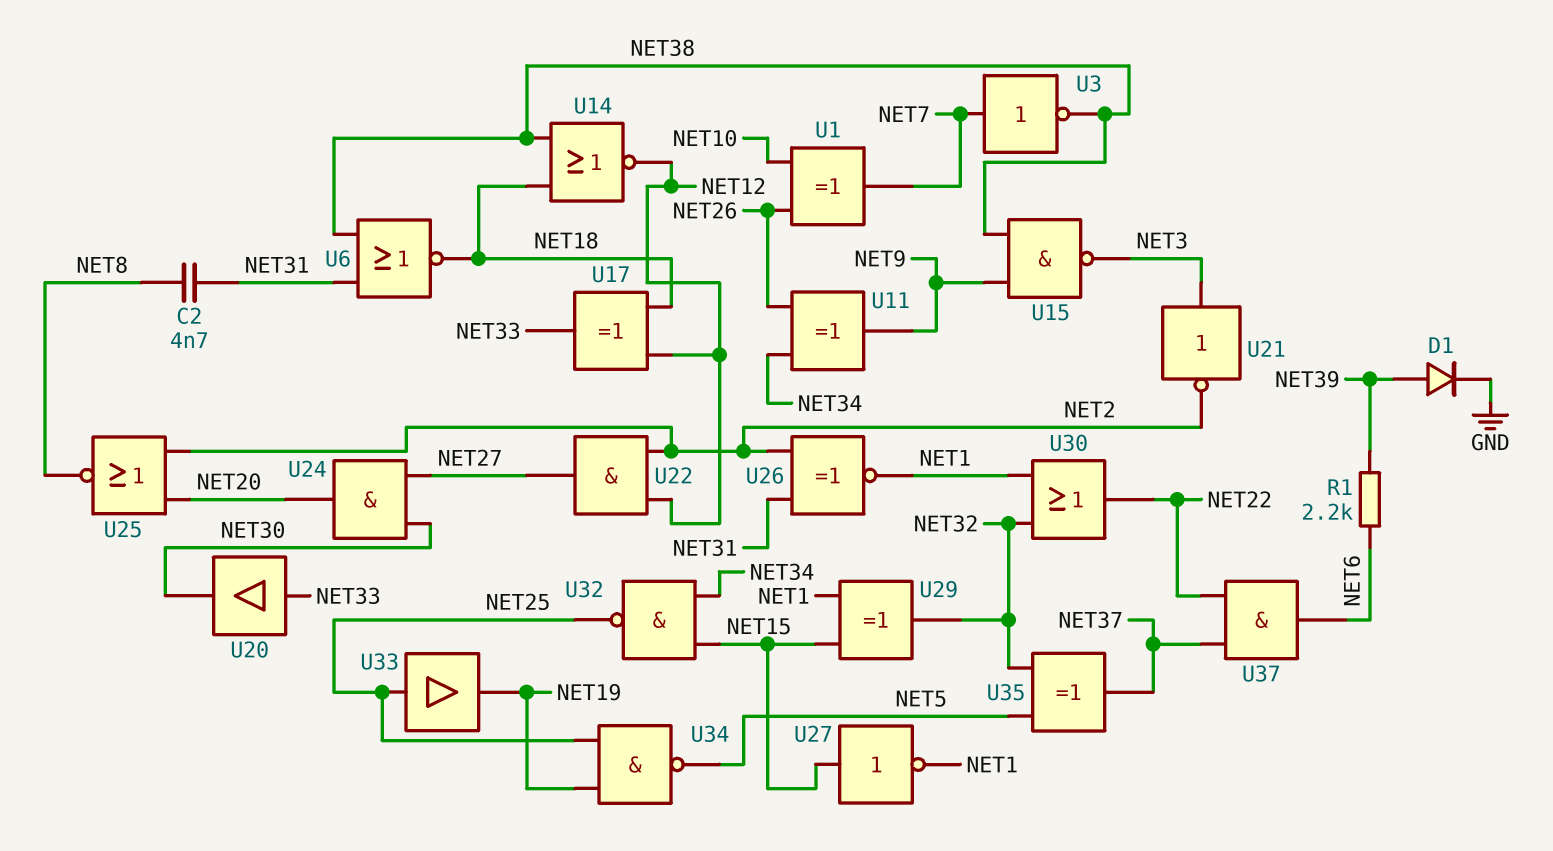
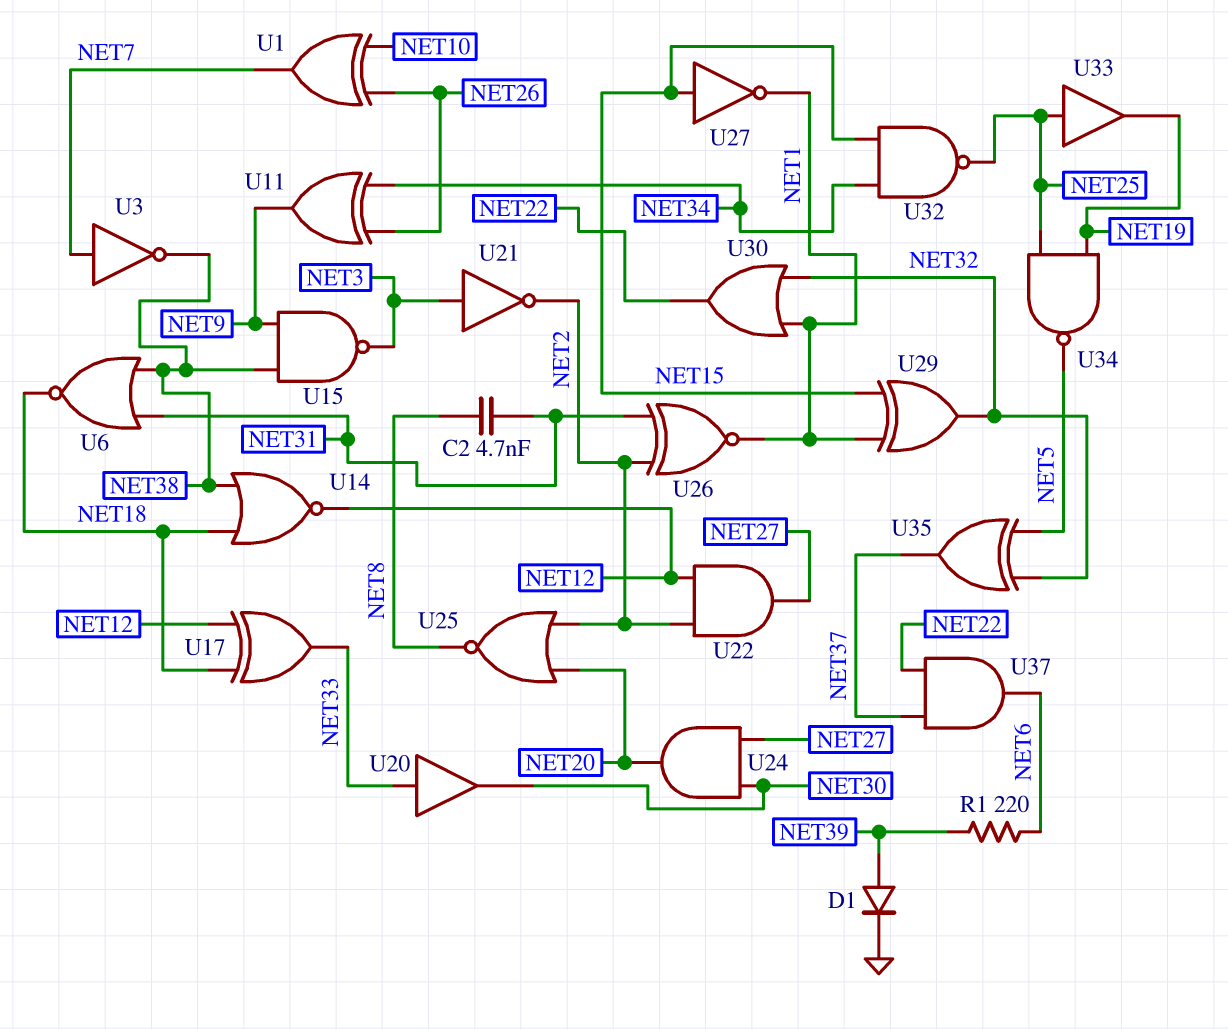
R1: 2.2k (NET6, NET39) -> 220 (NET6, NET39)

